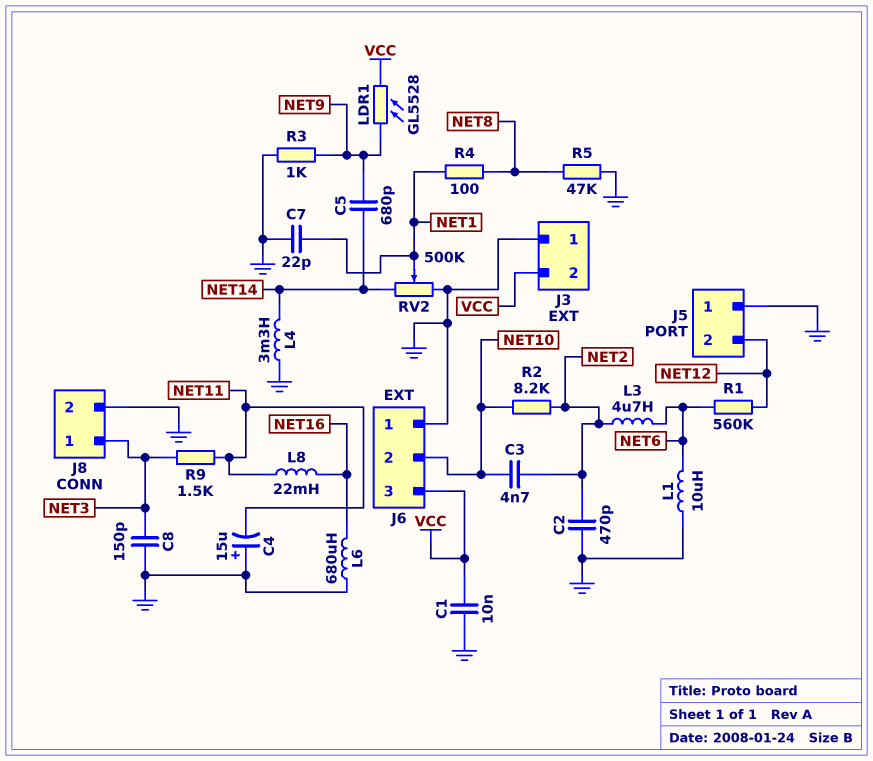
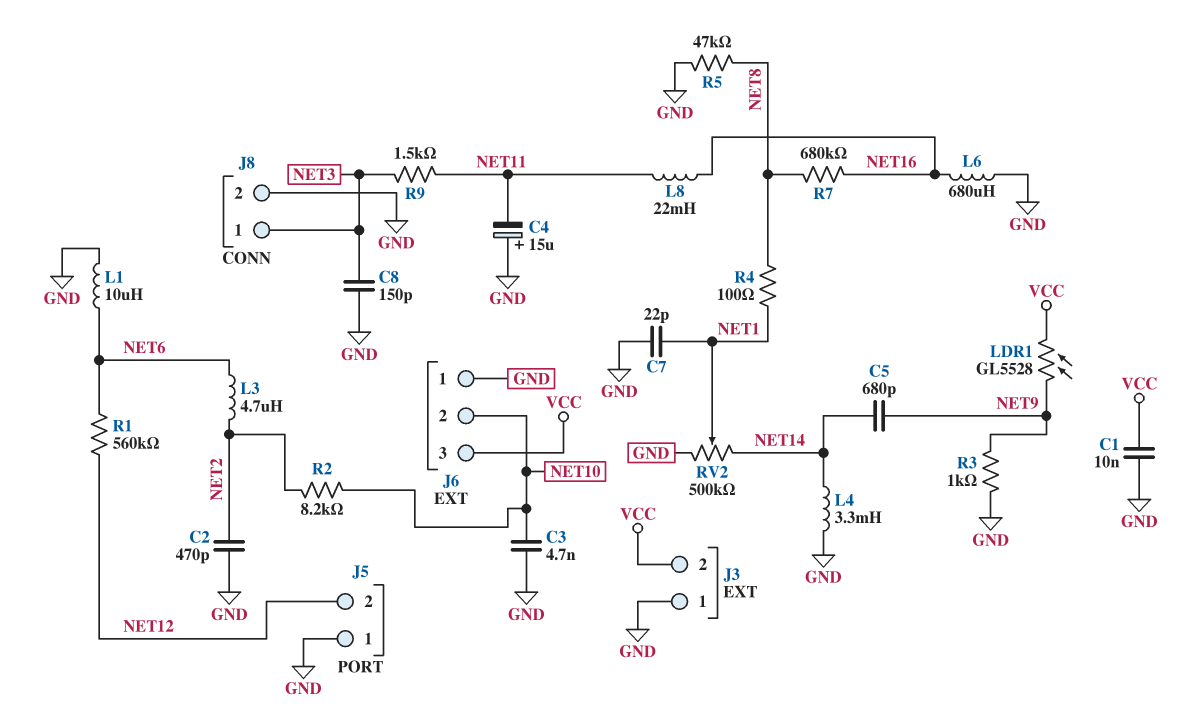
C3: 4.7nF (NET2, NET10) -> 4.7nF (GND, NET10)
R7: none -> 680k (NET8, NET16)

